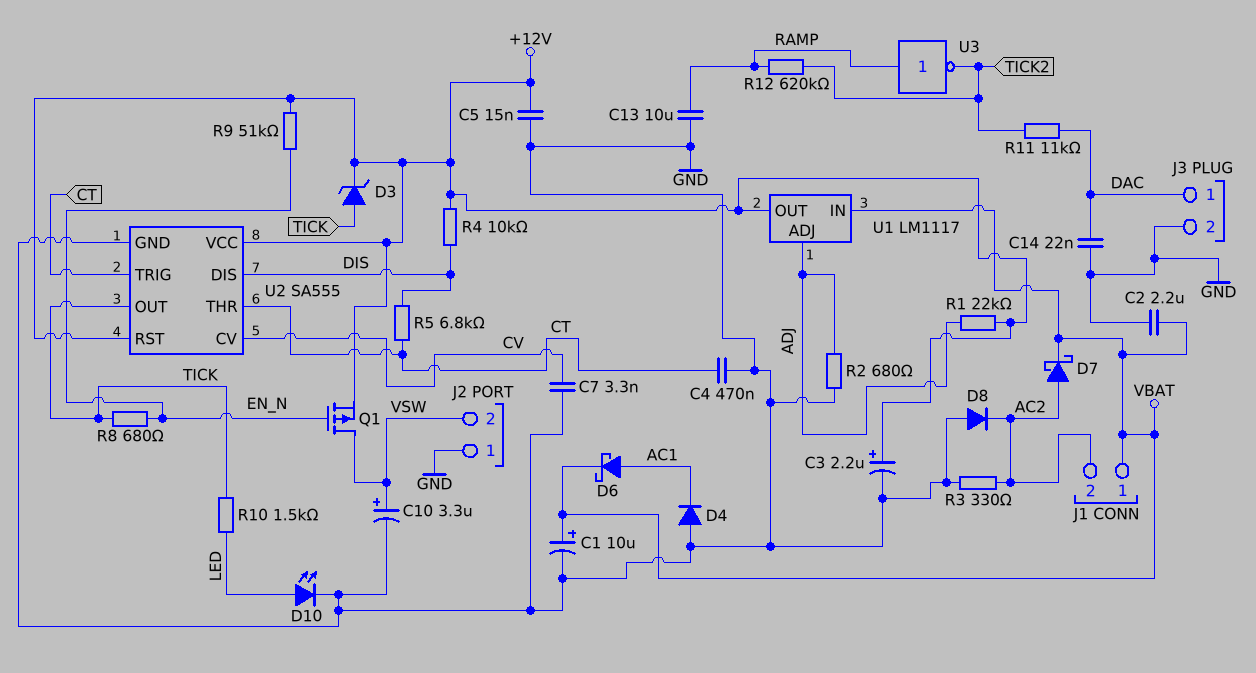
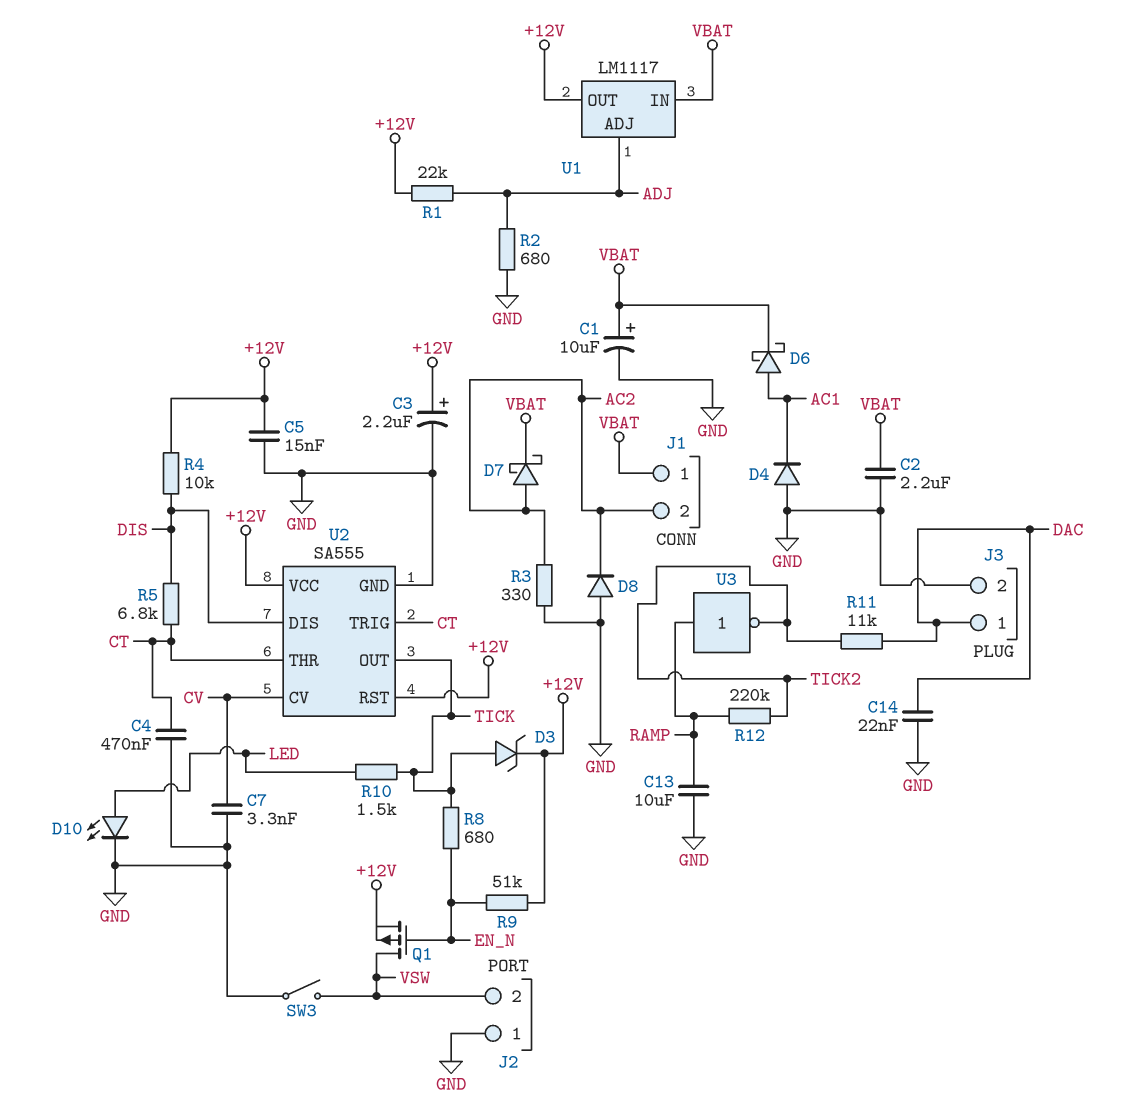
C10: 3.3uF (plus VSW, minus GND) -> none
R12: 620k (RAMP, TICK2) -> 220k (RAMP, TICK2)
SW3: none -> switch (GND, VSW)

